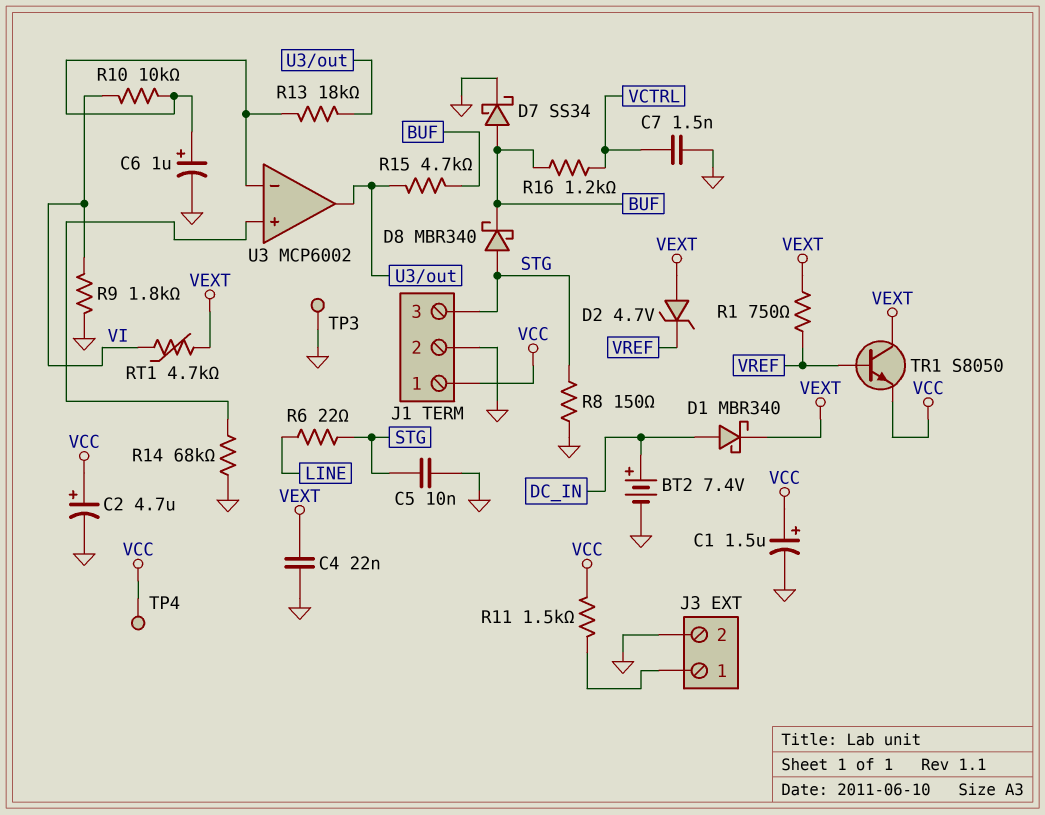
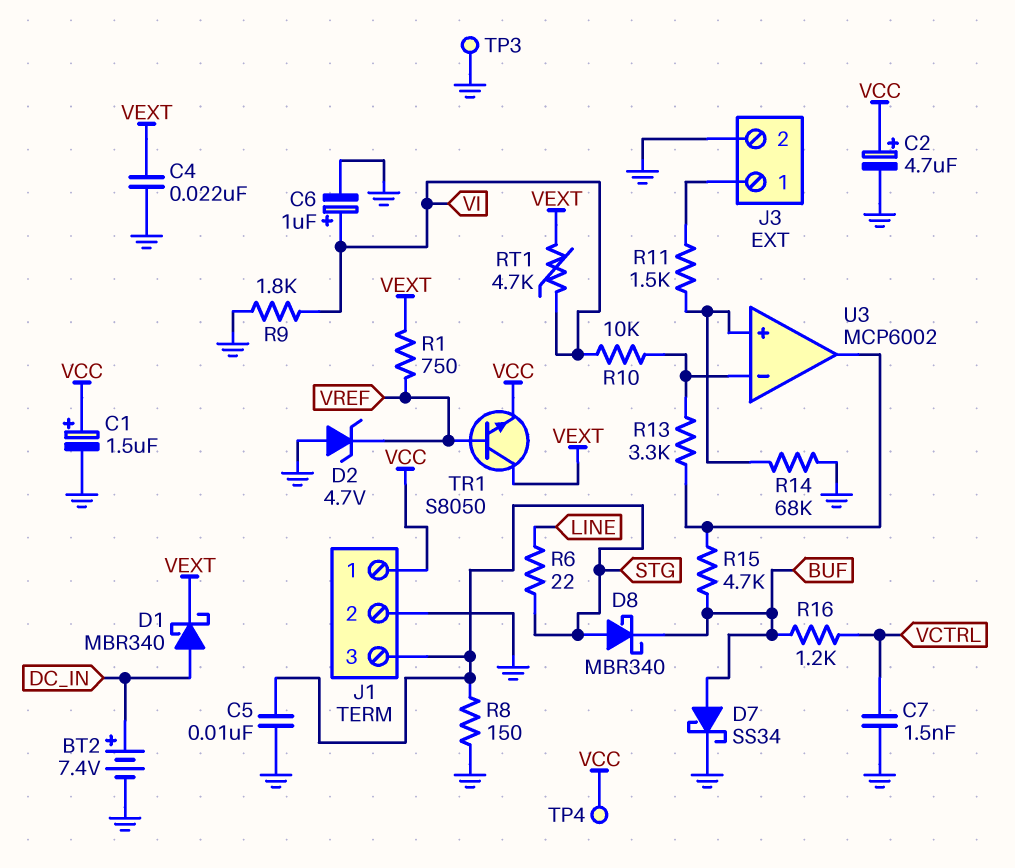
C6: 1uF (plus U3/in-, minus GND) -> 1uF (plus VI, minus GND)
D2: zener 4.7V (A VEXT, K VREF) -> zener 4.7V (A GND, K VREF)
R11: 1.5k (J3/1, VCC) -> 1.5k (J3/1, U3/in+)
R13: 18k (U3/in-, U3/out) -> 3.3k (U3/in-, U3/out)

